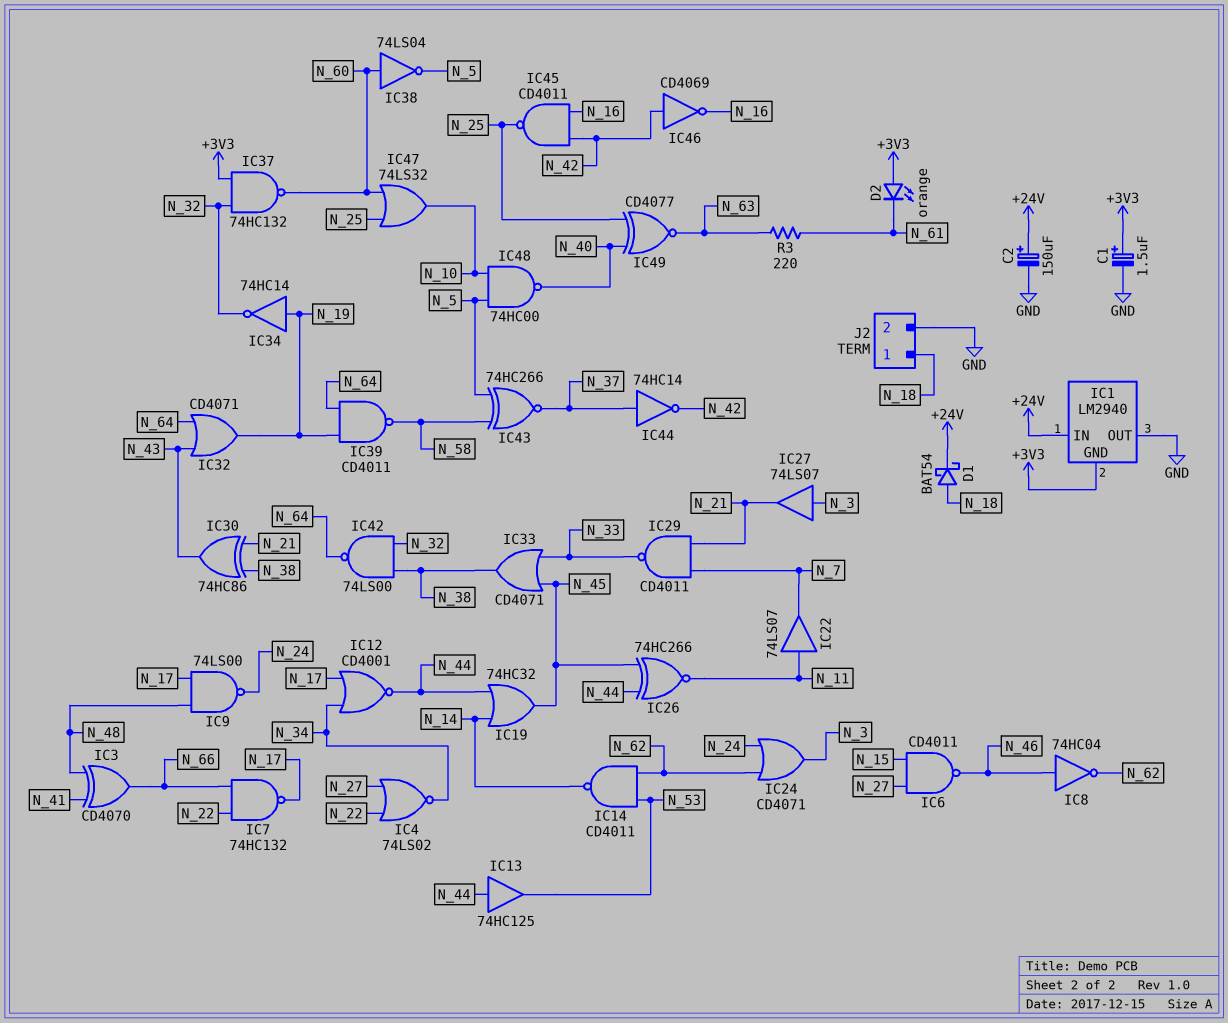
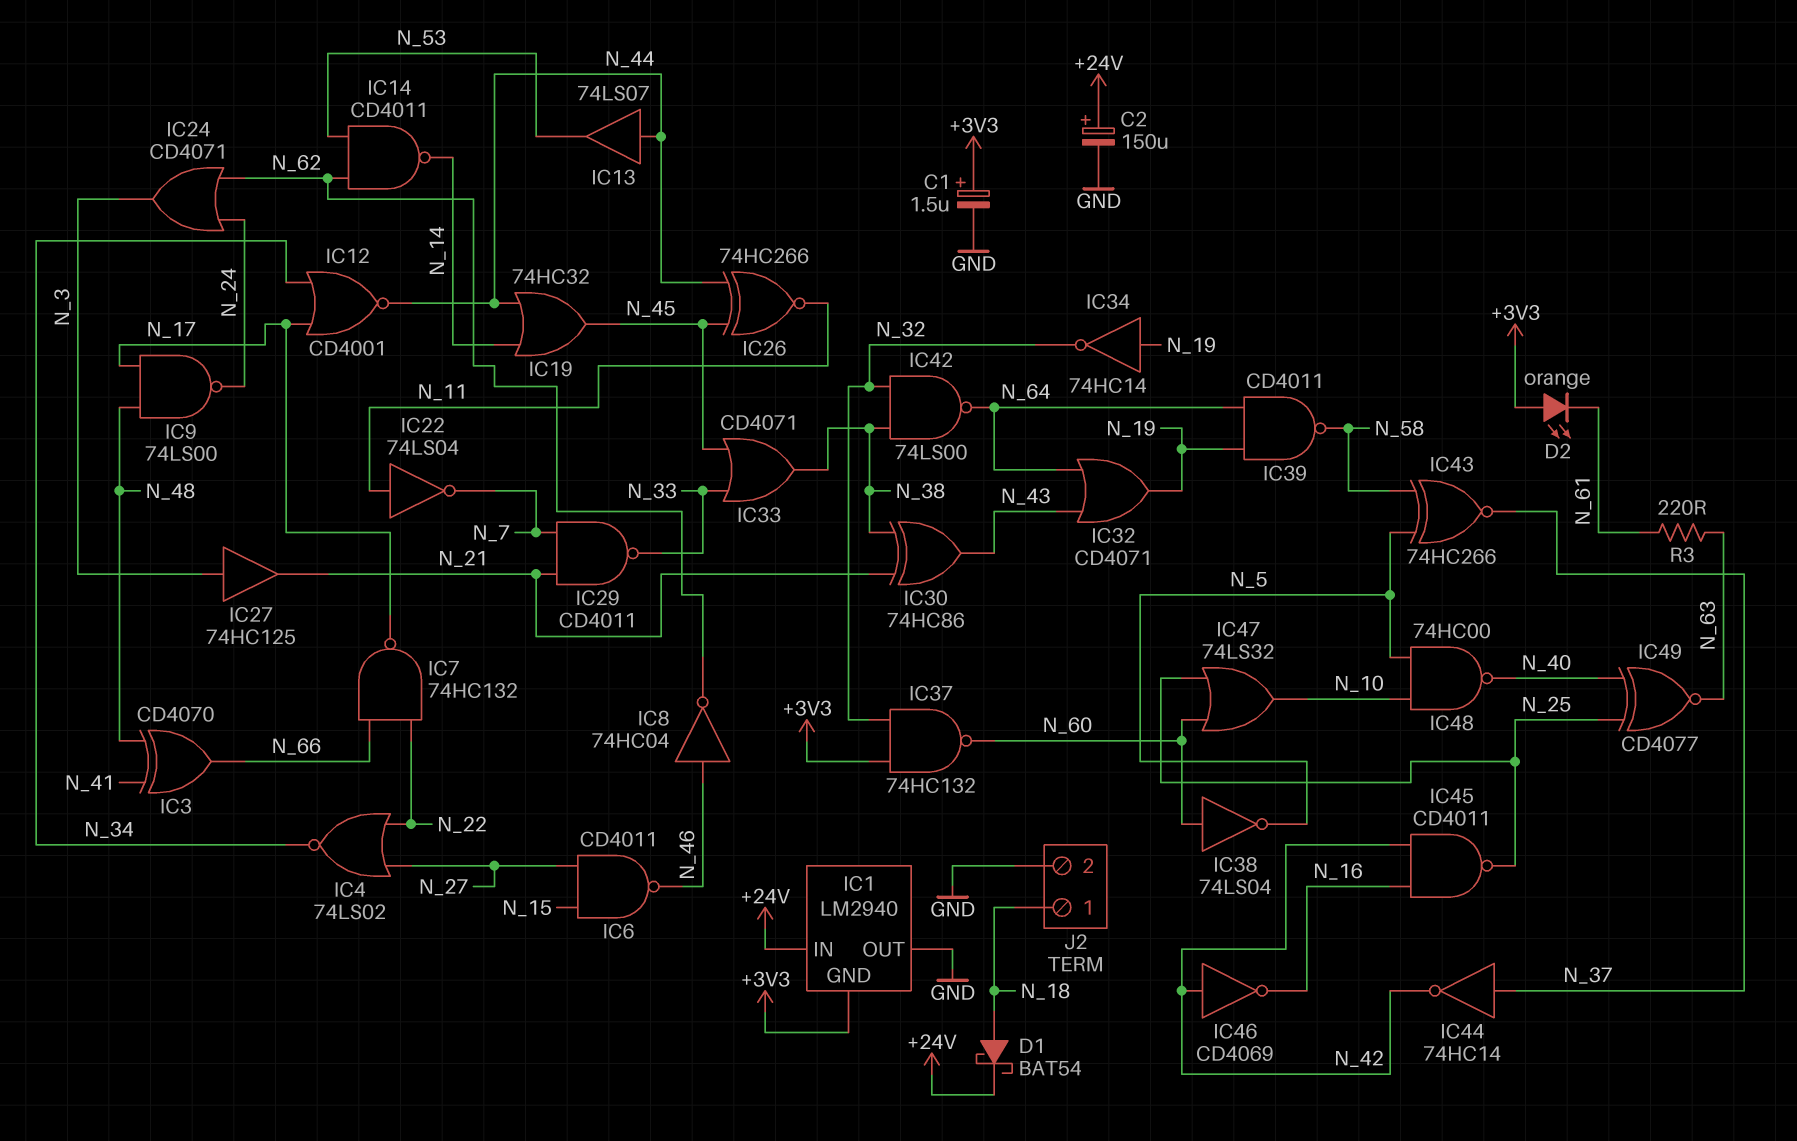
IC13: buffer 74HC125 (in N_44, out N_53) -> buffer 74LS07 (in N_44, out N_53)
IC22: buffer 74LS07 (in N_11, out N_7) -> NOT 74LS04 (in N_11, out N_7)
IC27: buffer 74LS07 (in N_3, out N_21) -> buffer 74HC125 (in N_3, out N_21)

